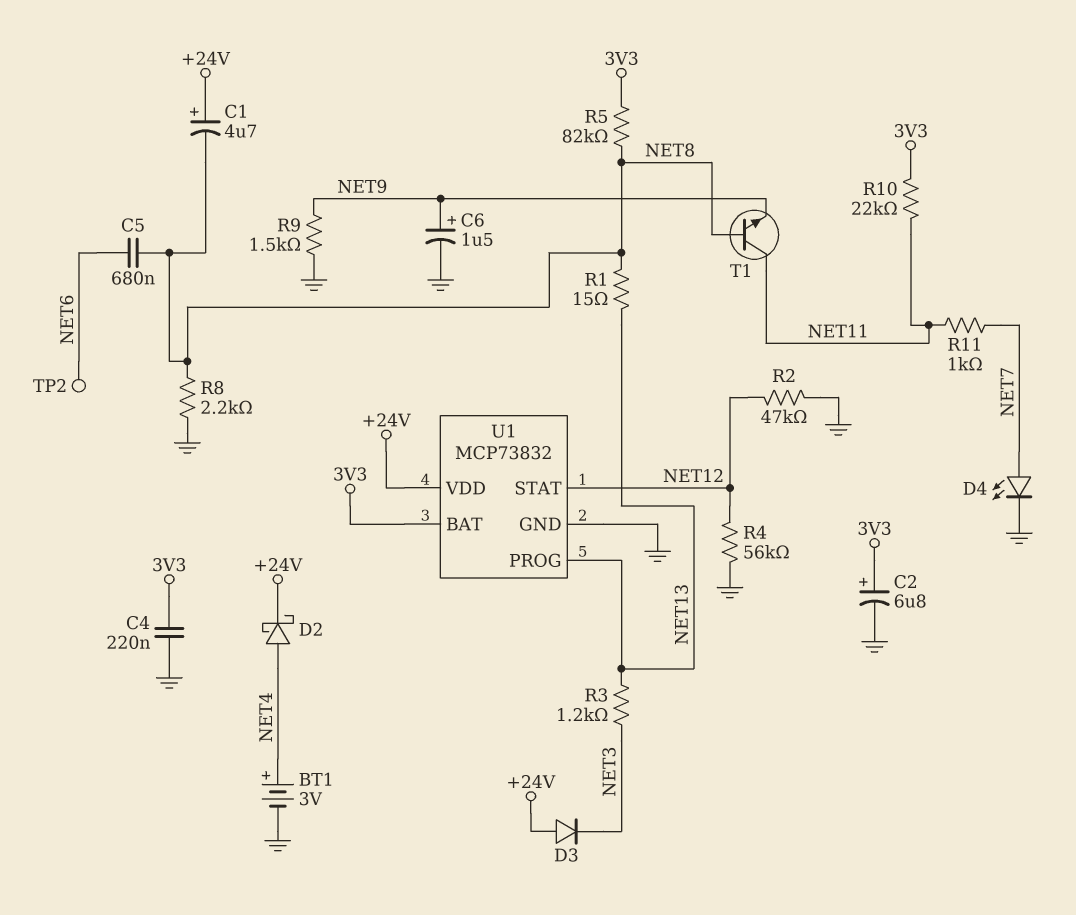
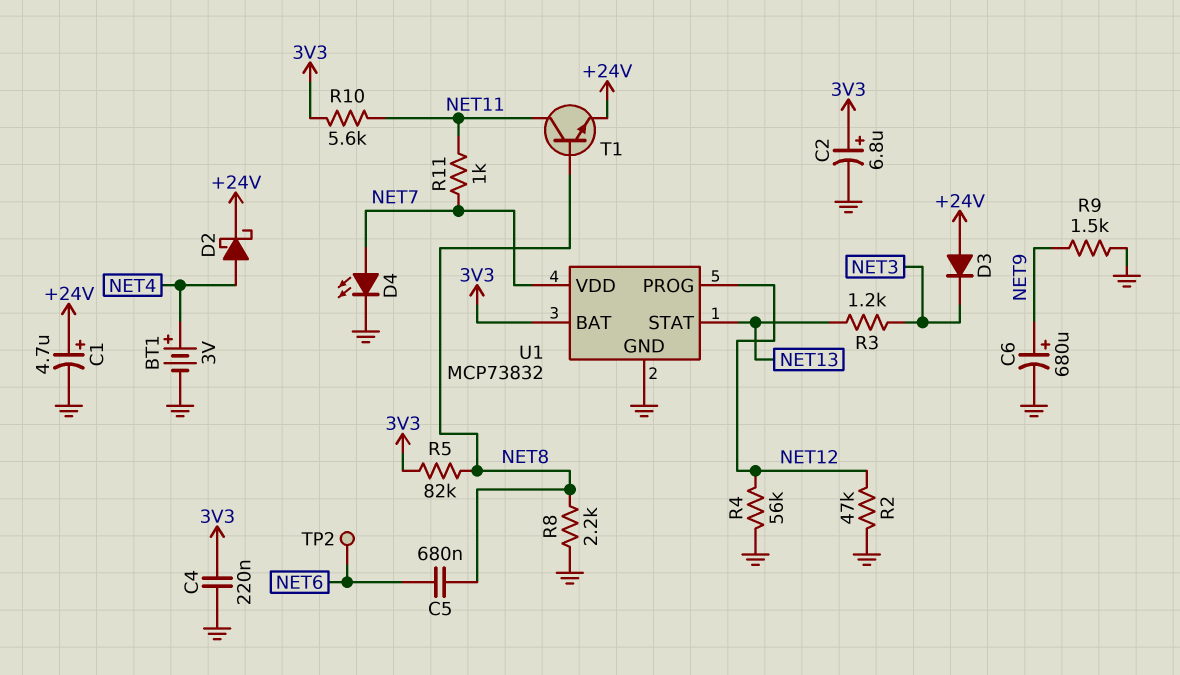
C1: 4.7uF (plus +24V, minus NET8) -> 4.7uF (plus +24V, minus GND)
C6: 1.5uF (plus NET9, minus GND) -> 680uF (plus NET9, minus GND)
R1: 15 (NET8, NET13) -> none
R10: 22k (3V3, NET11) -> 5.6k (3V3, NET11)
T1: NPN (B NET8, C NET11, E NET9) -> NPN (B NET8, C NET11, E +24V)
U1 pin PROG: NET13 -> NET12
U1 pin STAT: NET12 -> NET13
U1 pin VDD: +24V -> NET7

